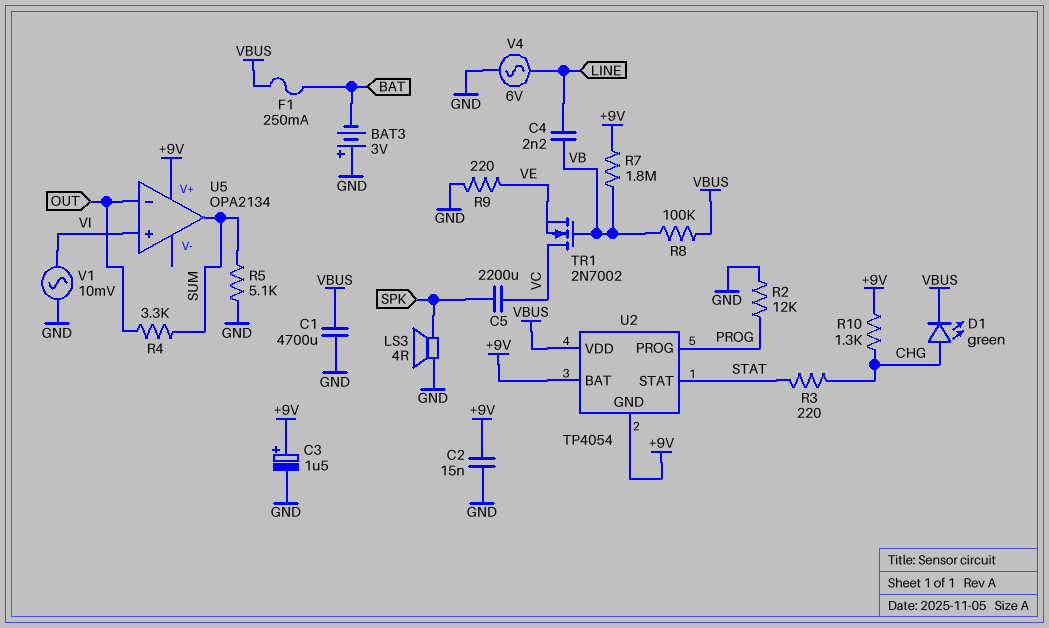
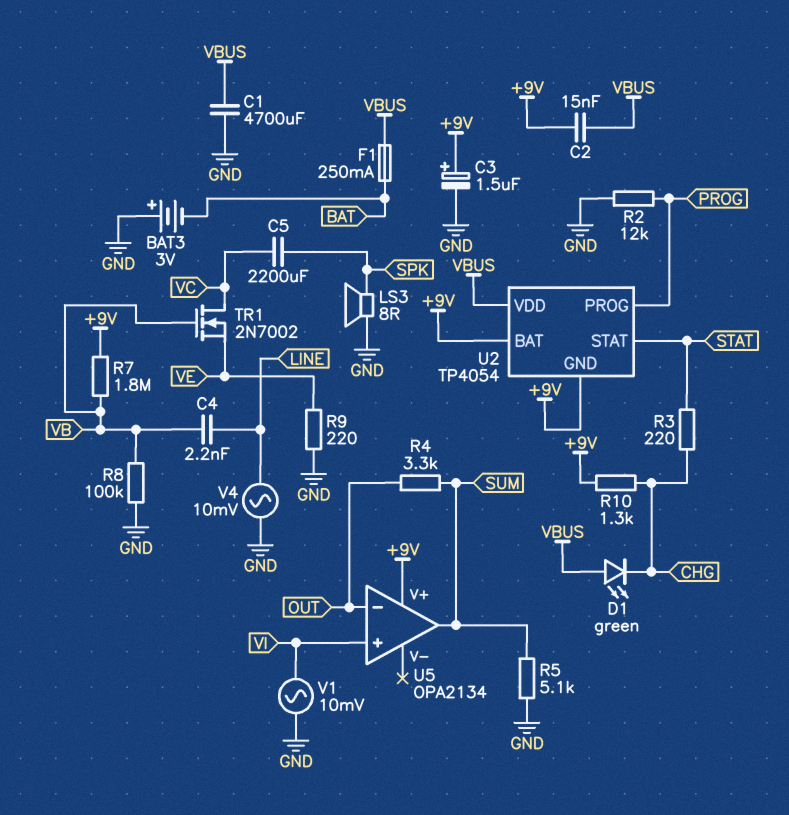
C2: 15nF (+9V, GND) -> 15nF (+9V, VBUS)
D1: LED green (A CHG, K VBUS) -> LED green (A VBUS, K CHG)
LS3: speaker 4R (GND, SPK) -> speaker 8R (GND, SPK)
R8: 100k (VB, VBUS) -> 100k (GND, VB)
V4: AC 6V (GND, LINE) -> AC 10mV (GND, LINE)

